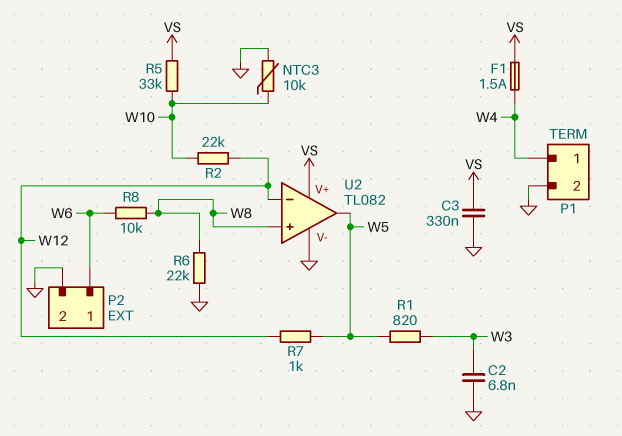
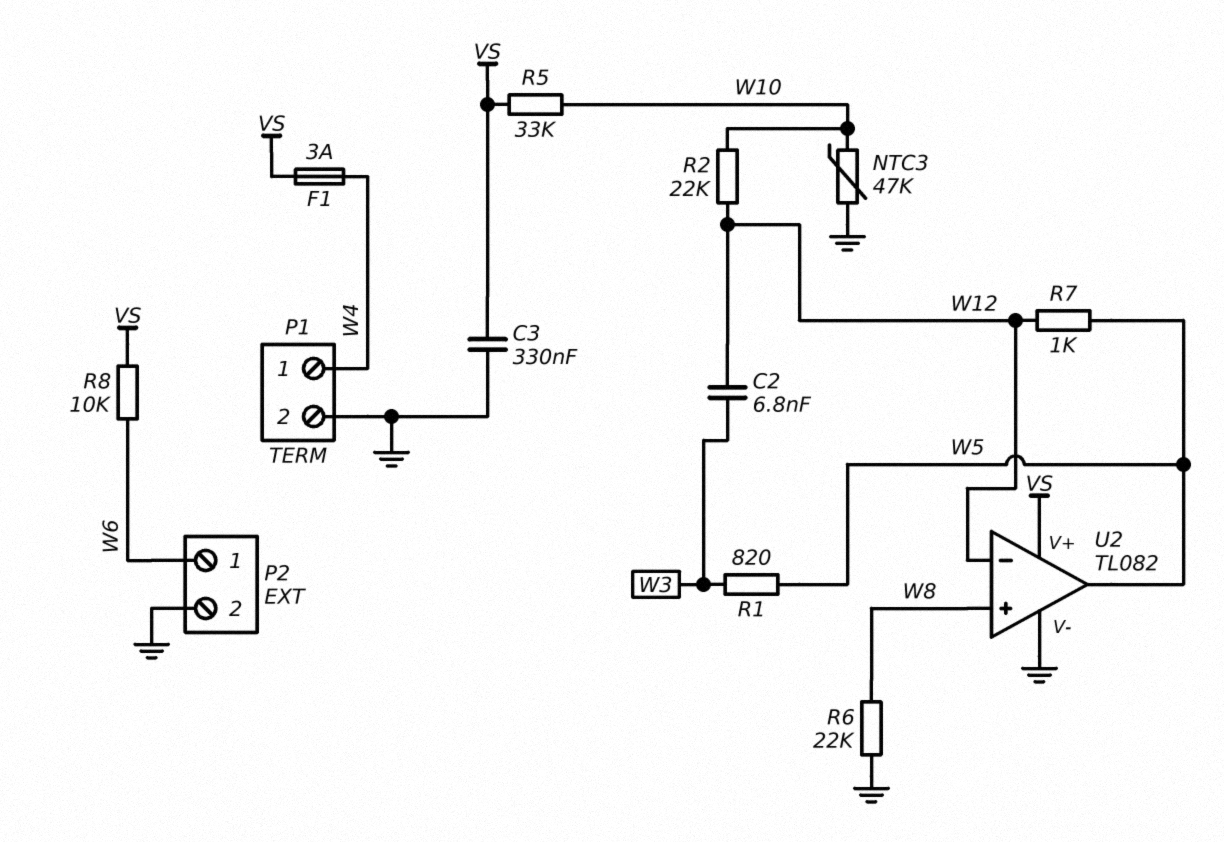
C2: 6.8nF (GND, W3) -> 6.8nF (W3, W12)
F1: 1.5A (VS, W4) -> 3A (VS, W4)
NTC3: 10k (GND, W10) -> 47k (GND, W10)
R8: 10k (W6, W8) -> 10k (VS, W6)

